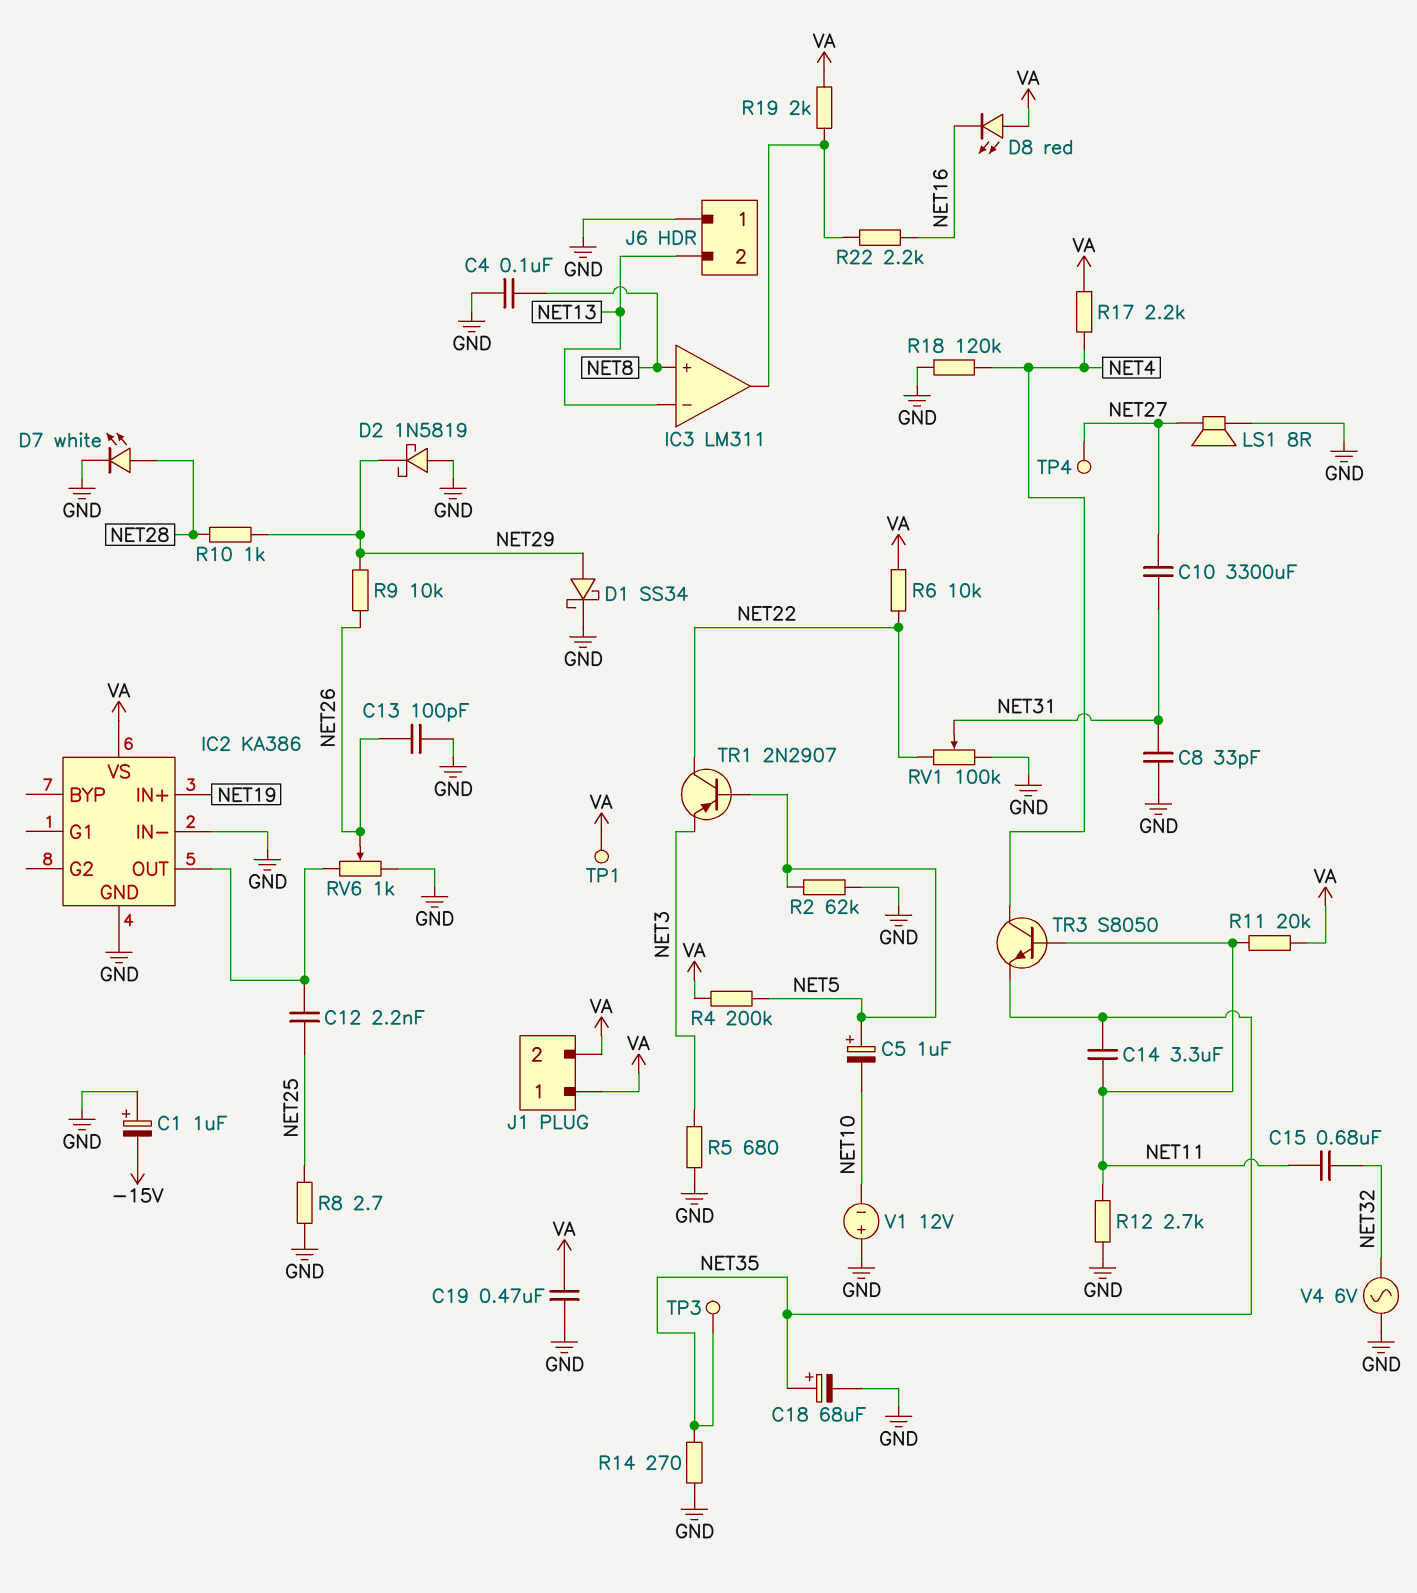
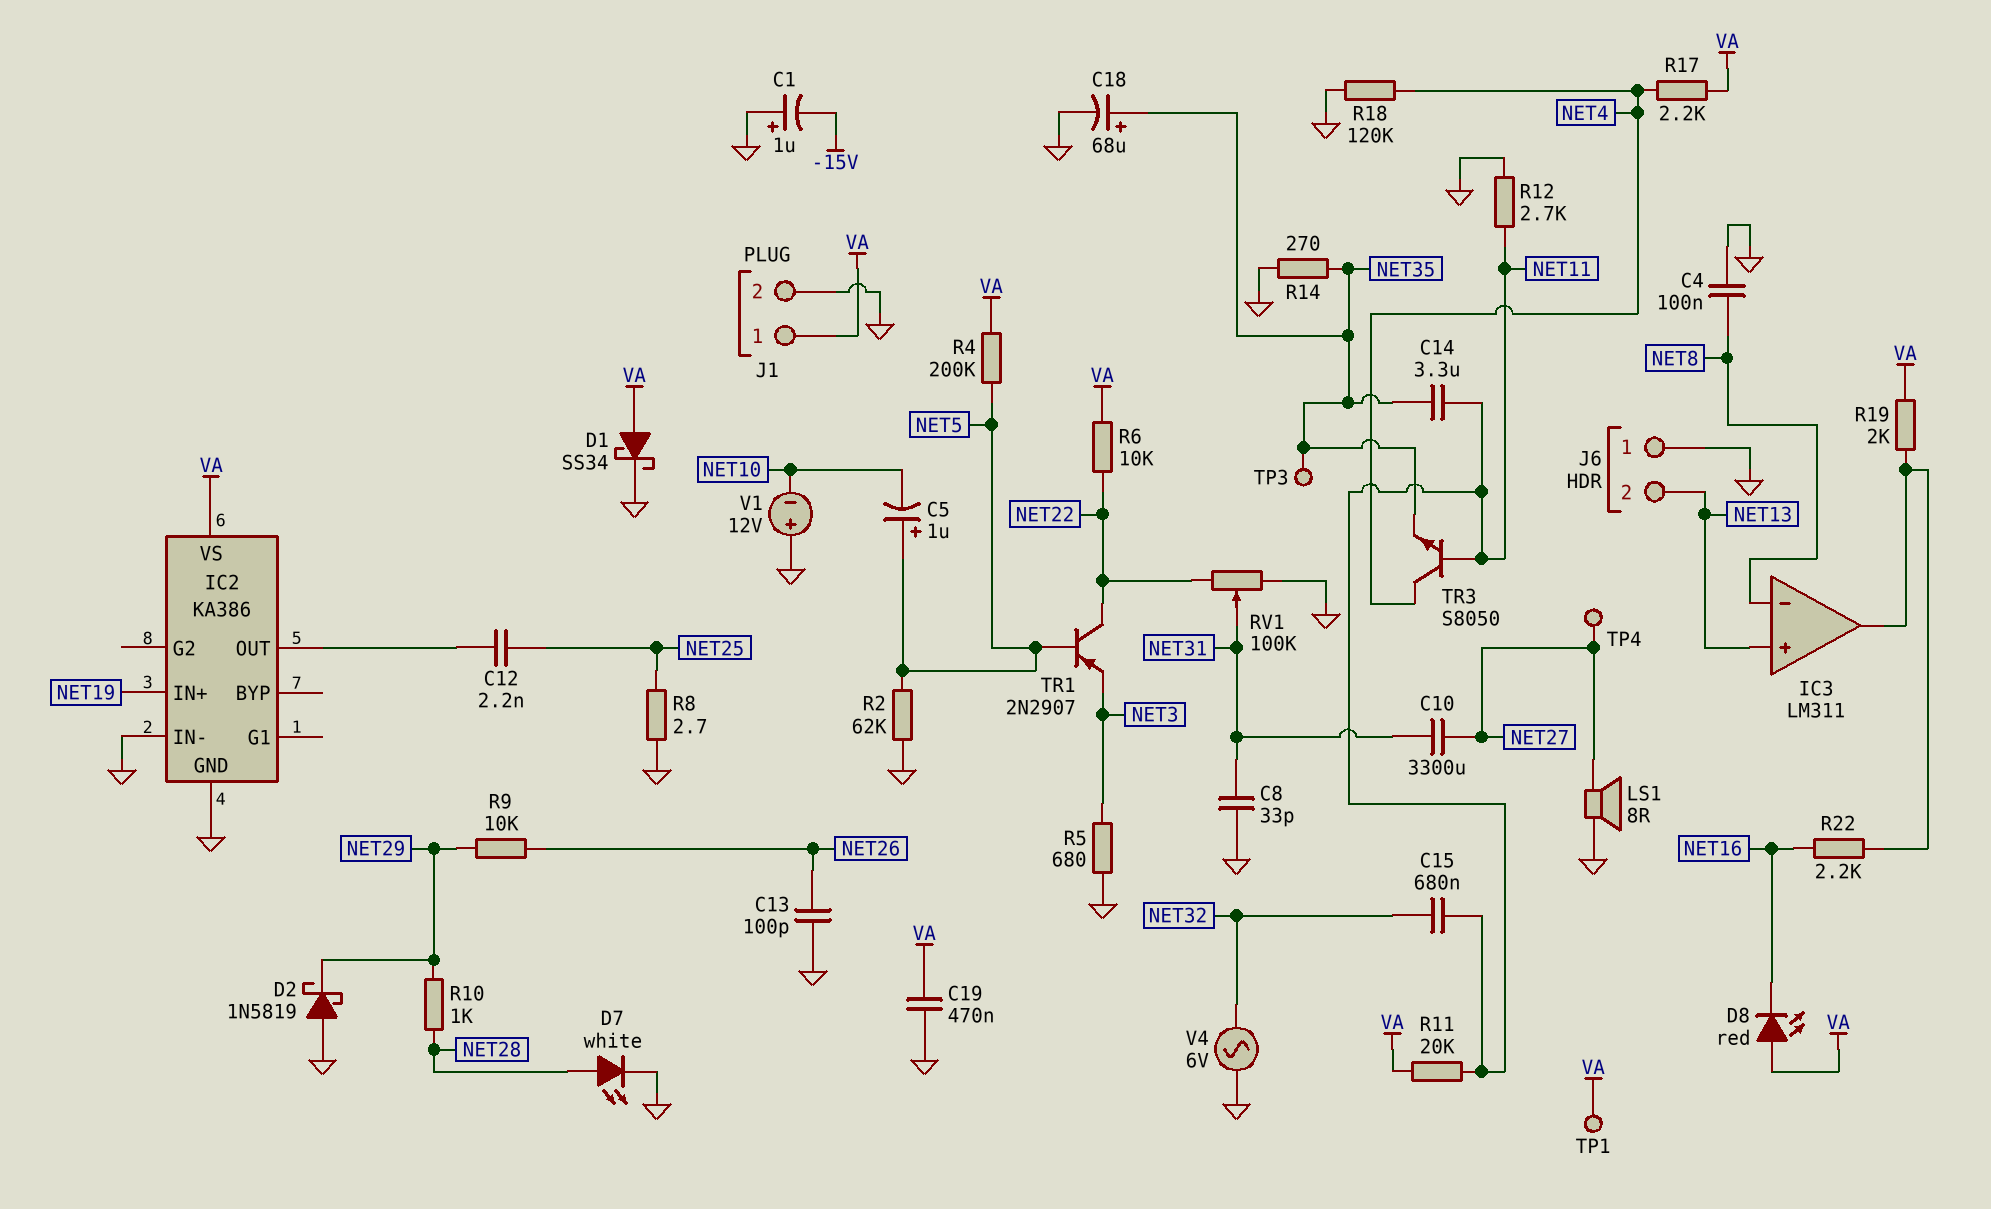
D1: schottky SS34 (A NET29, K GND) -> schottky SS34 (A VA, K GND)
IC3 pin in+: NET8 -> NET13
IC3 pin in-: NET13 -> NET8
J1 pin 2: VA -> GND
RV6: 1k (GND, IC2/OUT, wiper NET26) -> none

